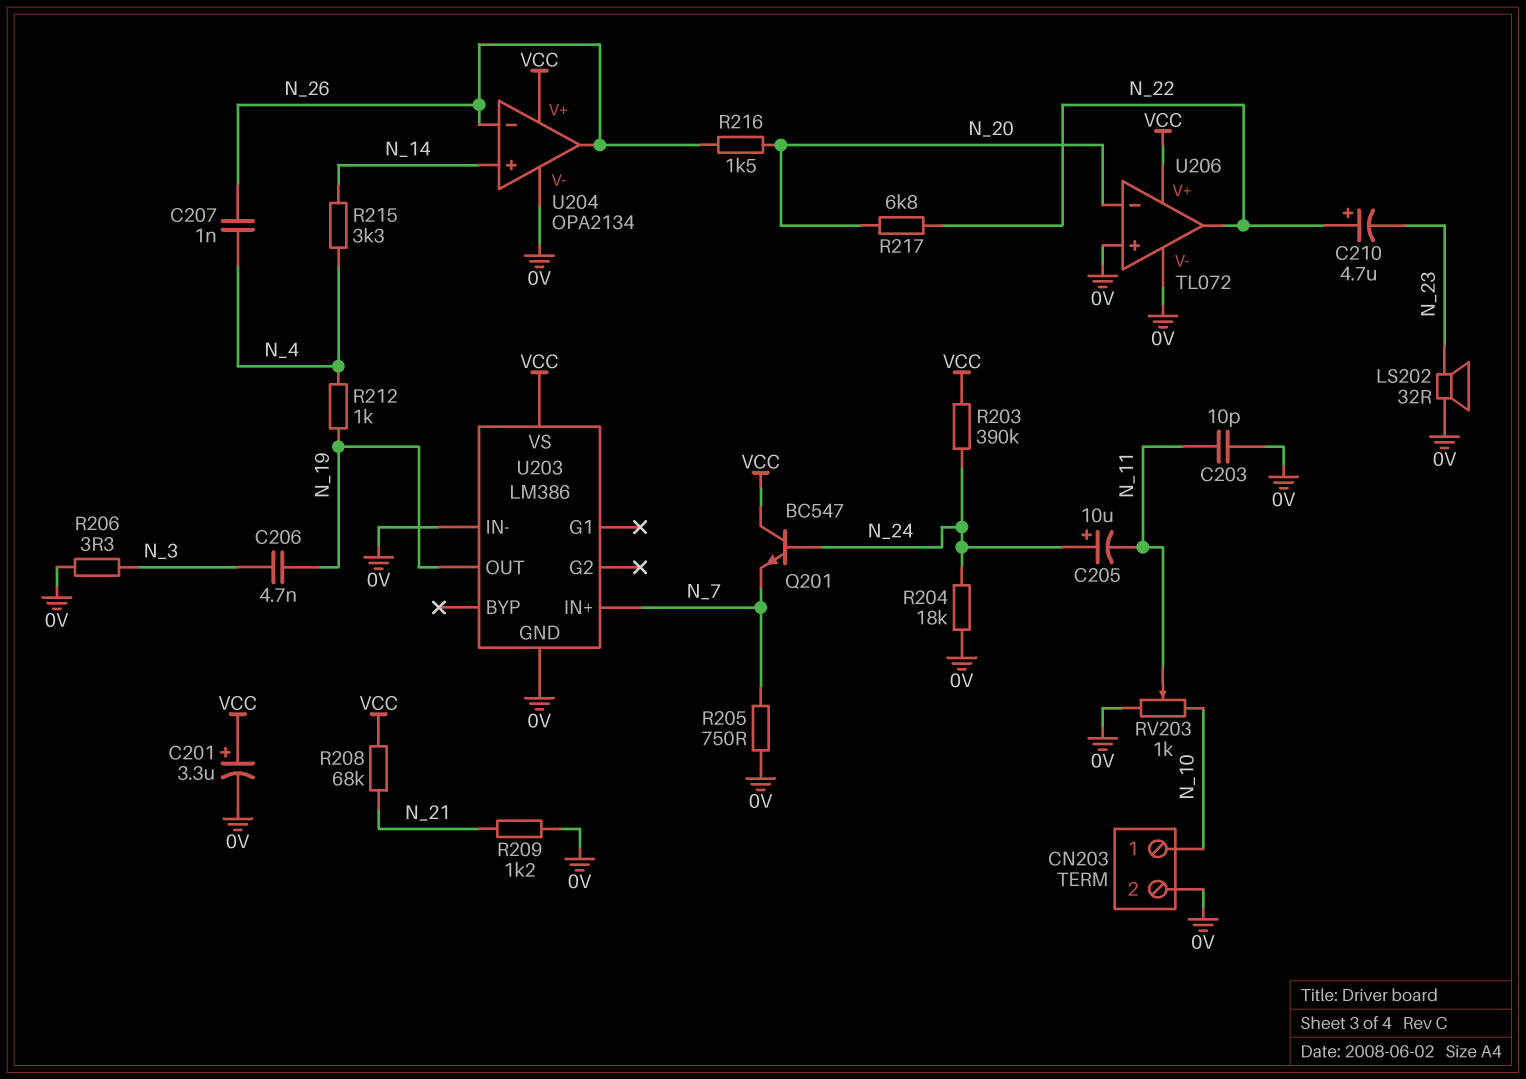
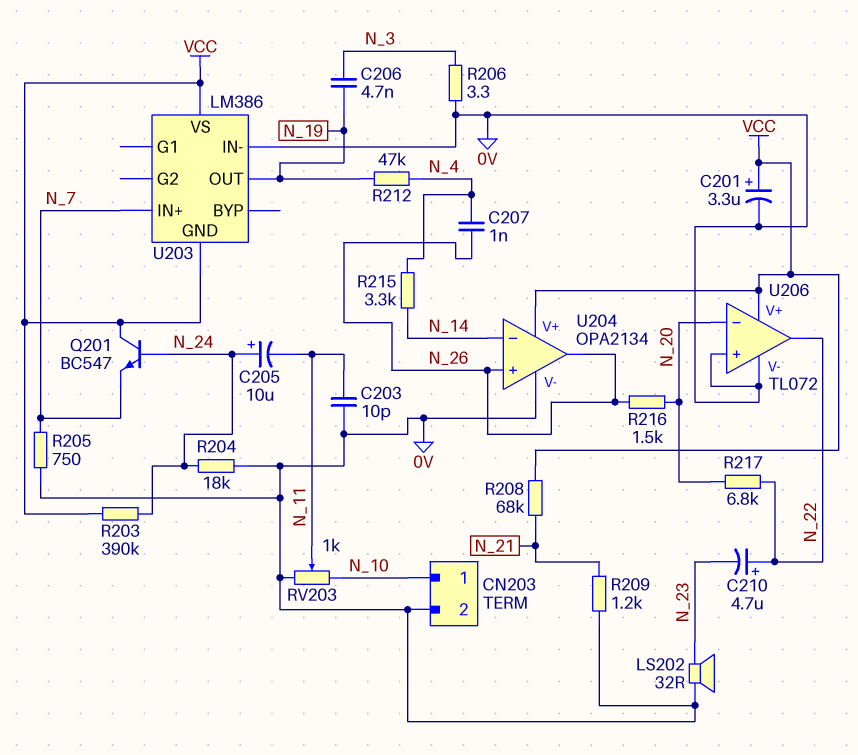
R212: 1k (N_4, N_19) -> 47k (N_4, N_19)
U203 pin GND: 0V -> VCC
U204 pin in+: N_14 -> N_26
U204 pin in-: N_26 -> N_14

